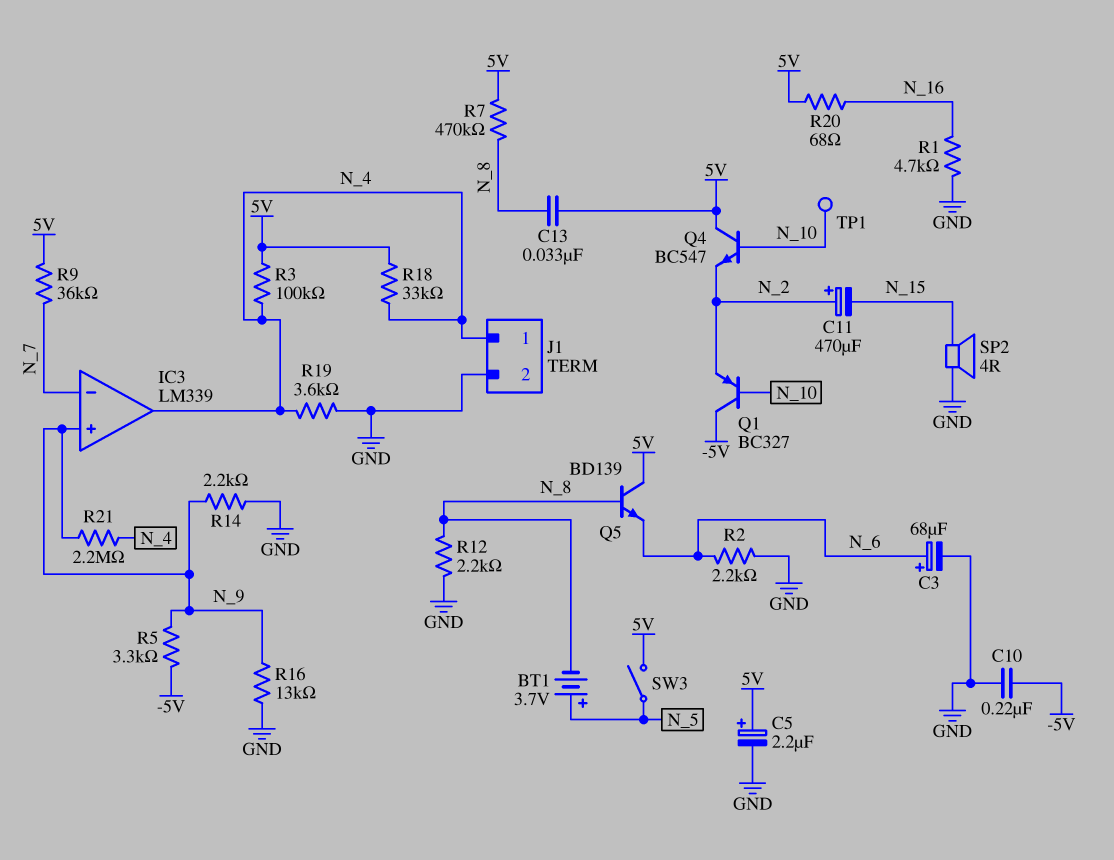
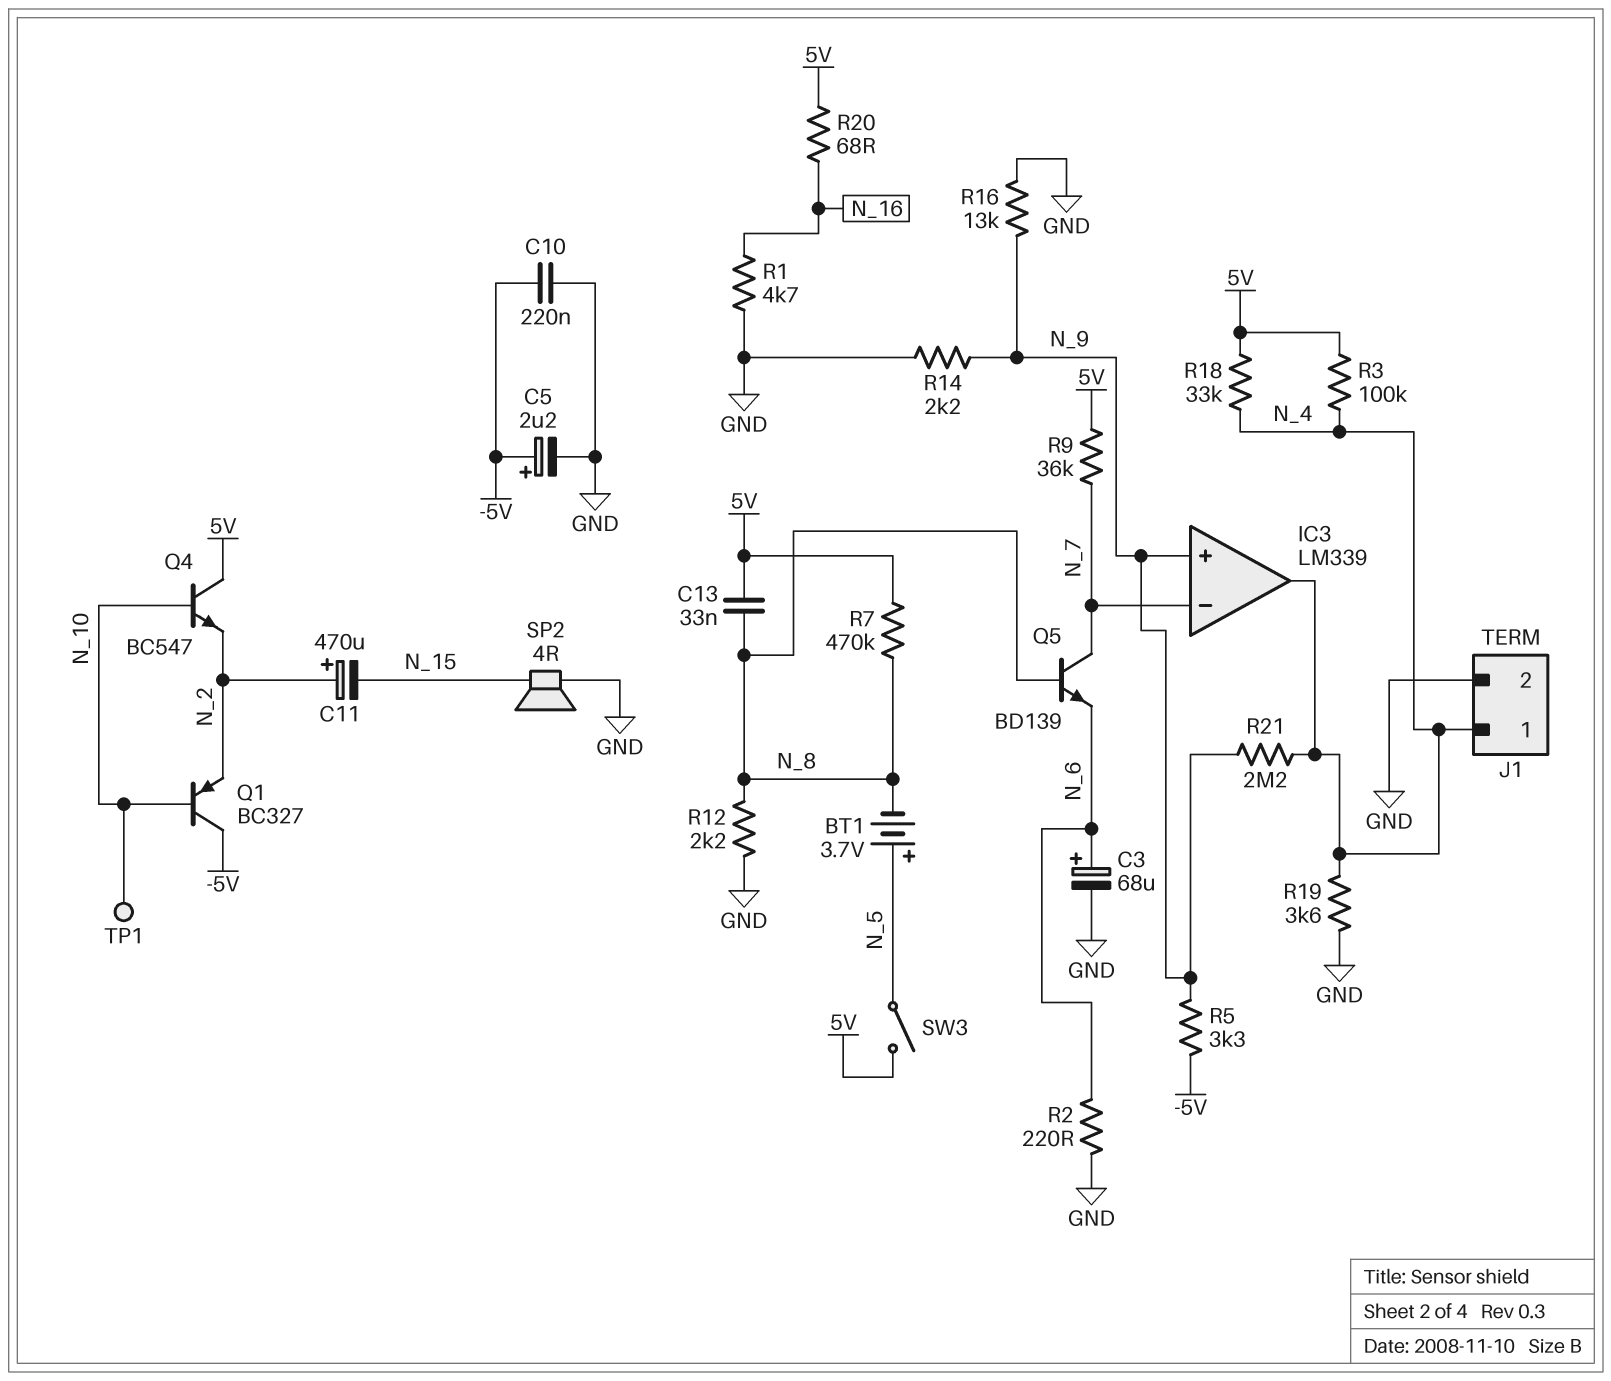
C5: 2.2uF (plus 5V, minus GND) -> 2.2uF (plus -5V, minus GND)
Q5: NPN BD139 (B N_8, C 5V, E N_6) -> NPN BD139 (B N_8, C N_7, E N_6)
R2: 2.2k (GND, N_6) -> 220 (GND, N_6)

